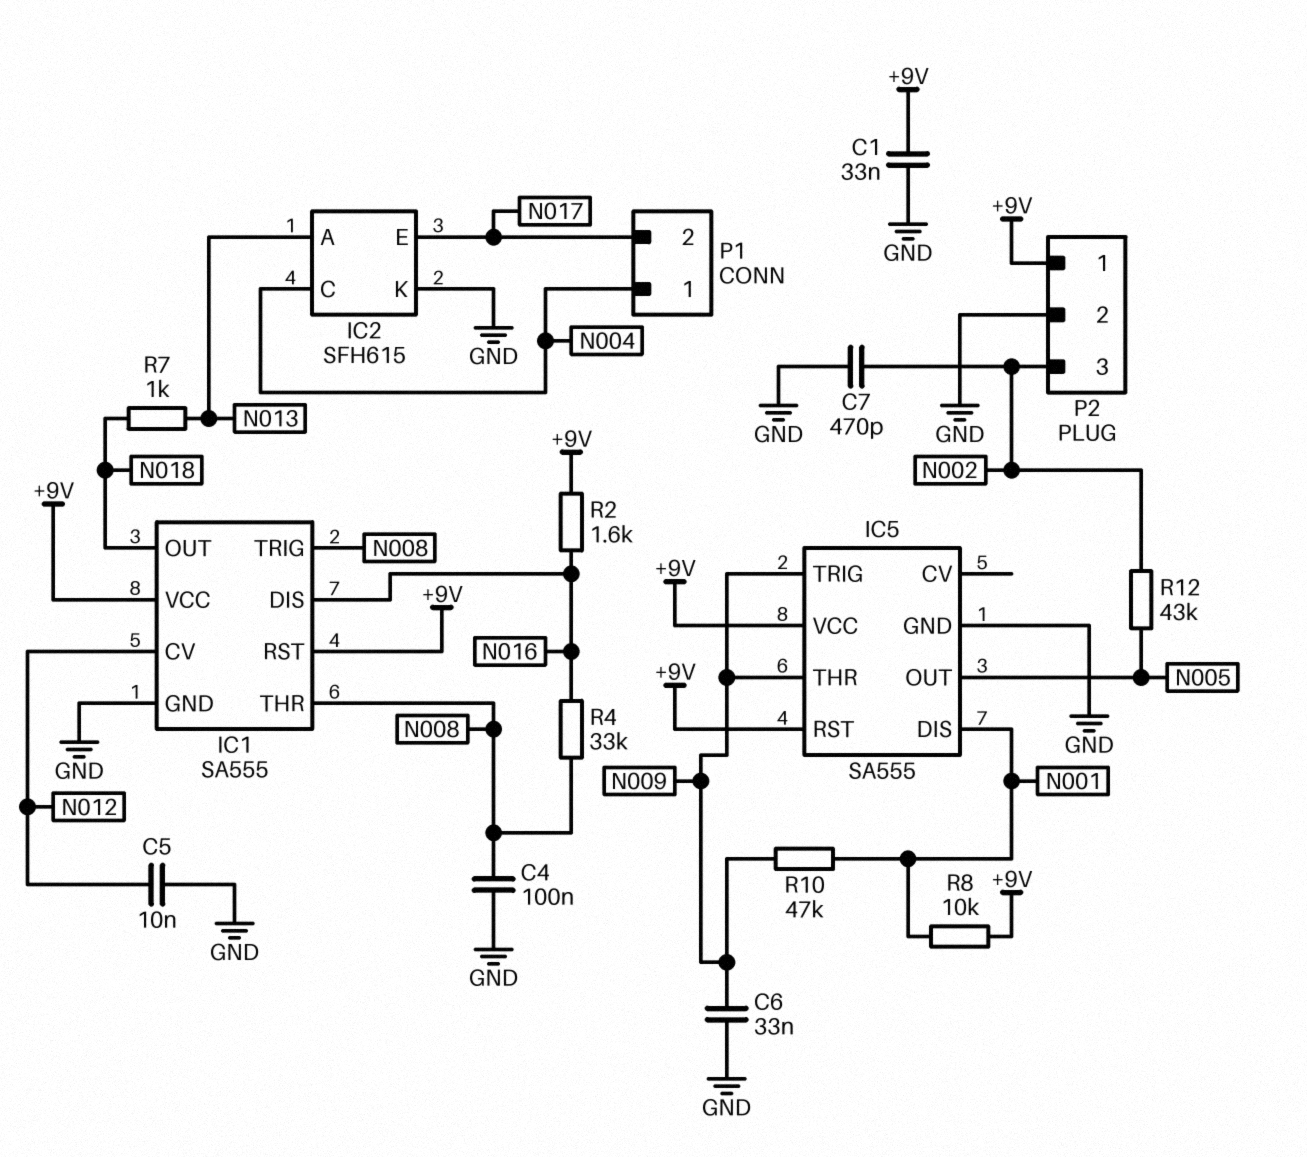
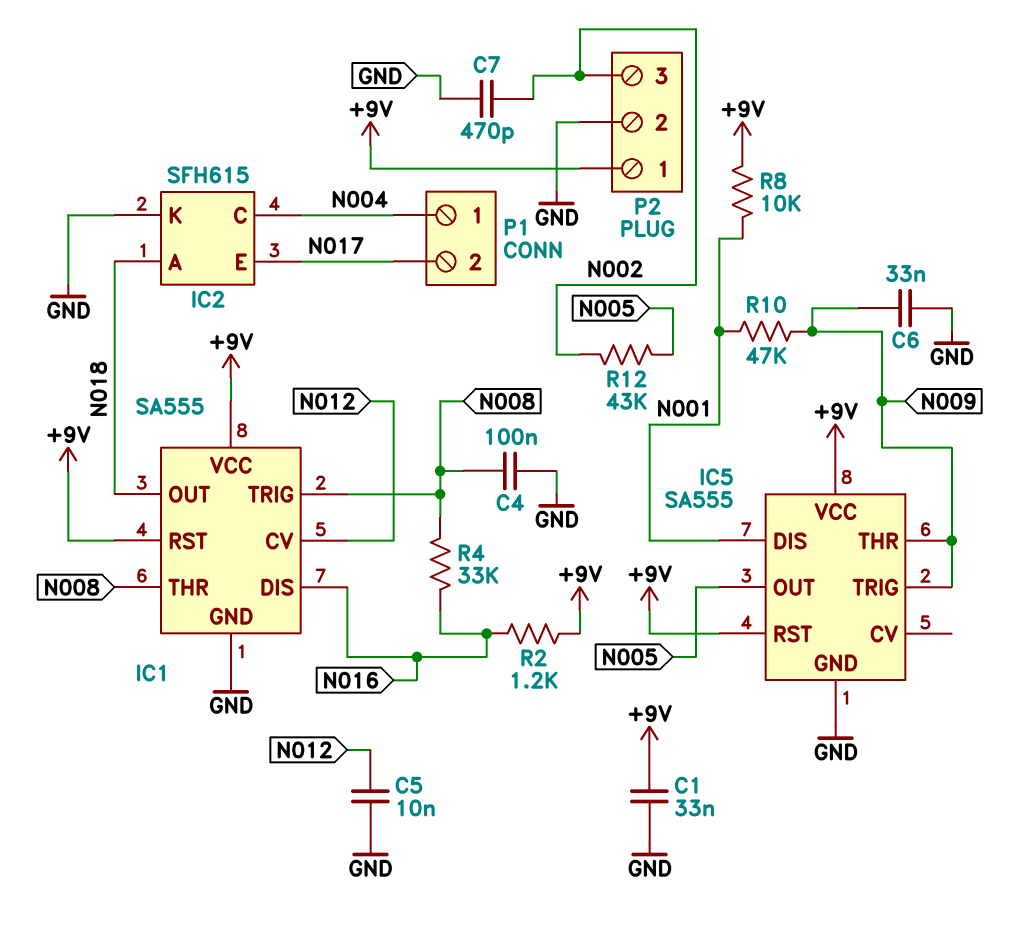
IC2 pin A: N013 -> N018
R2: 1.6k (+9V, N016) -> 1.2k (+9V, N016)
R7: 1k (N013, N018) -> none

